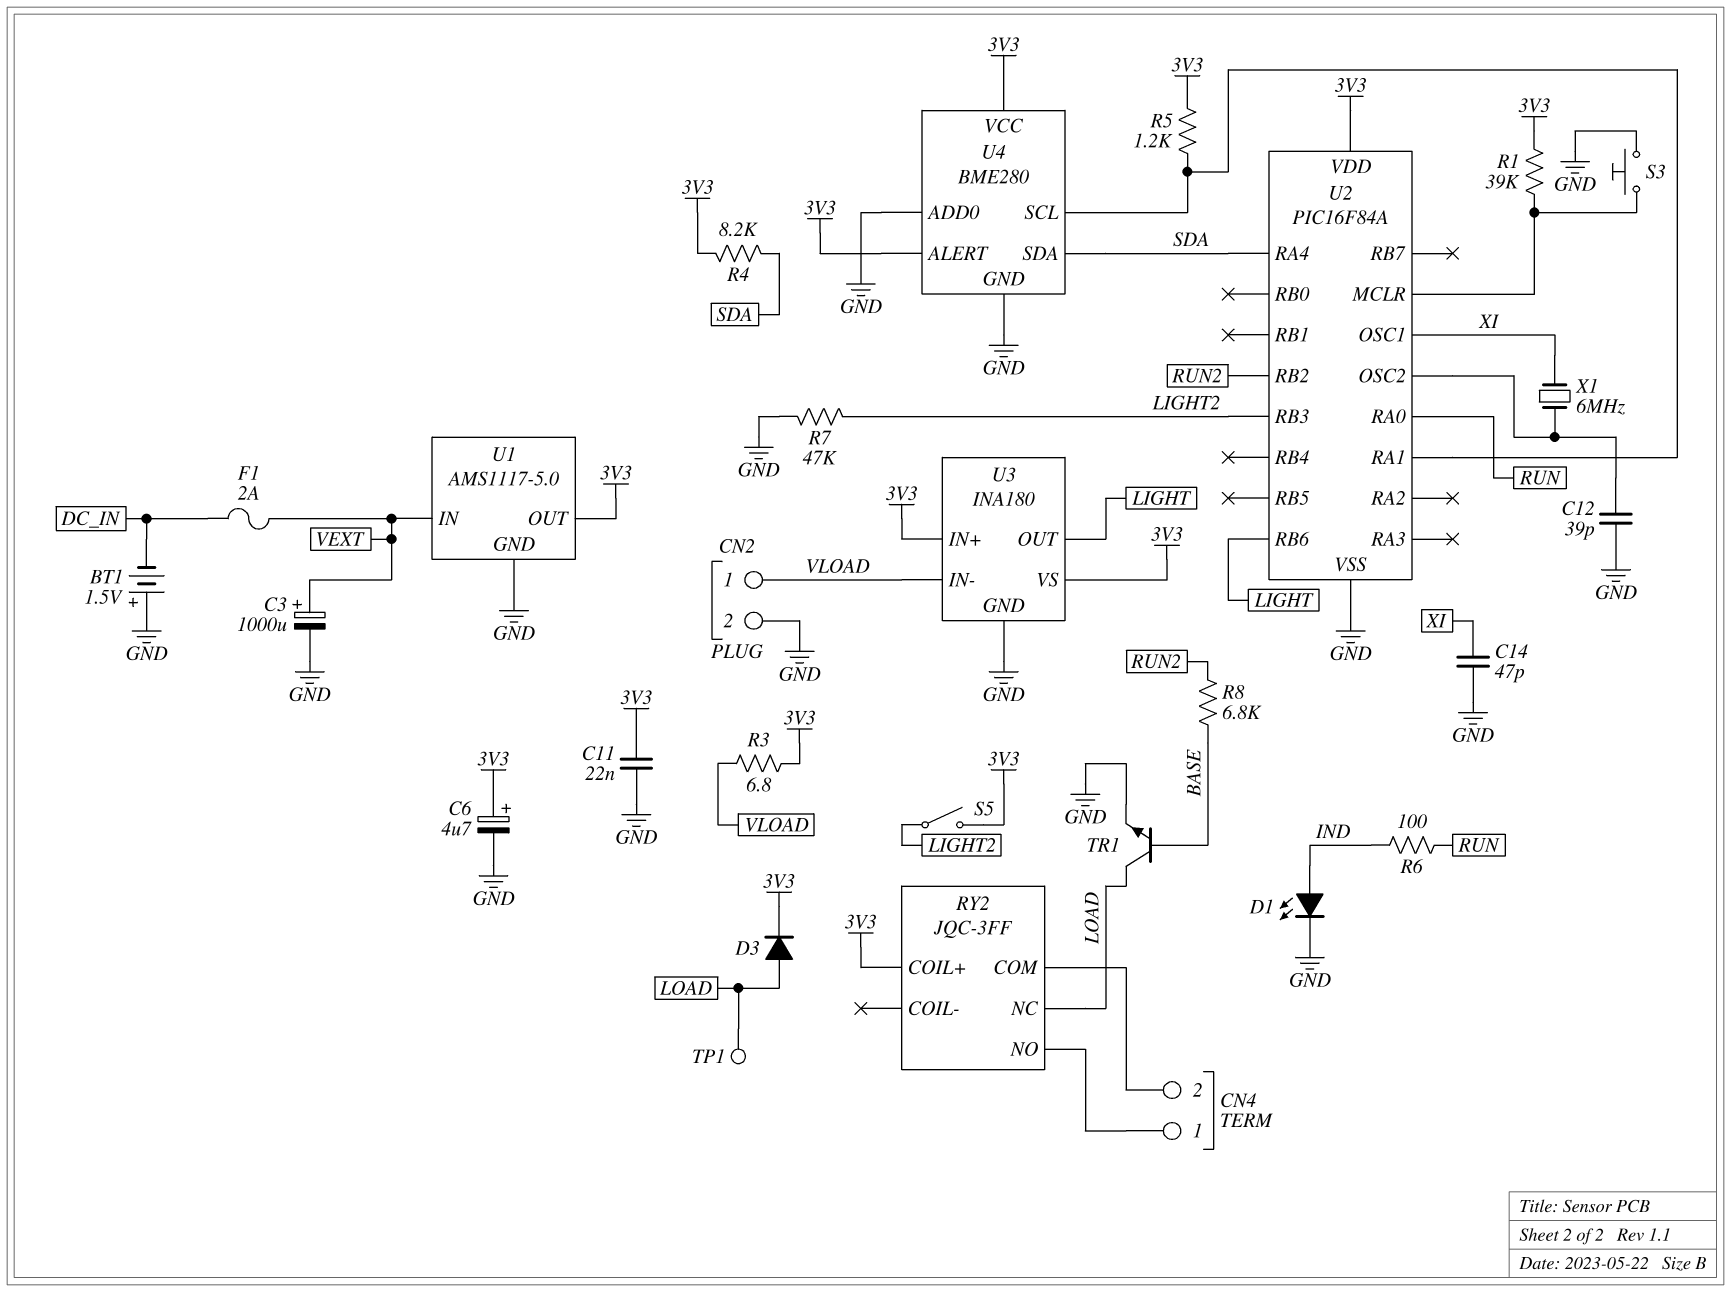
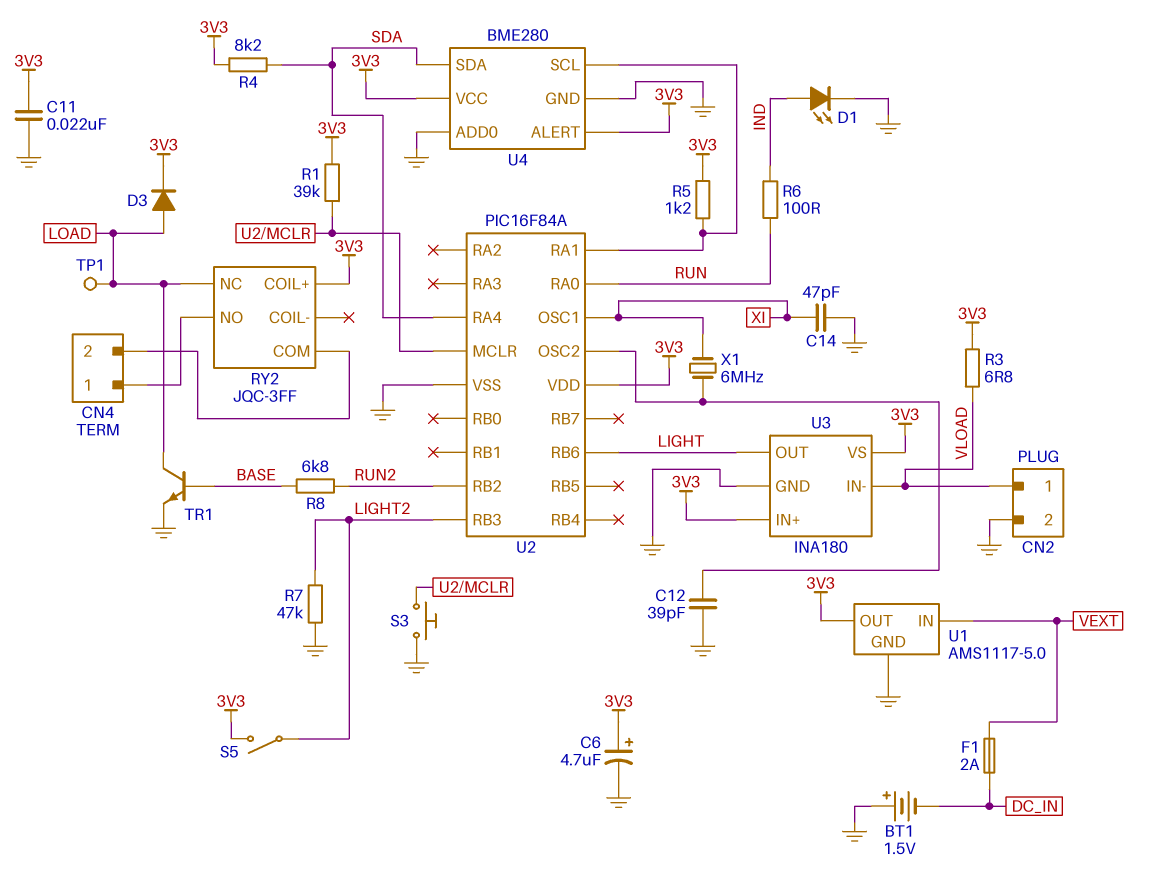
C3: 1000uF (plus VEXT, minus GND) -> none

